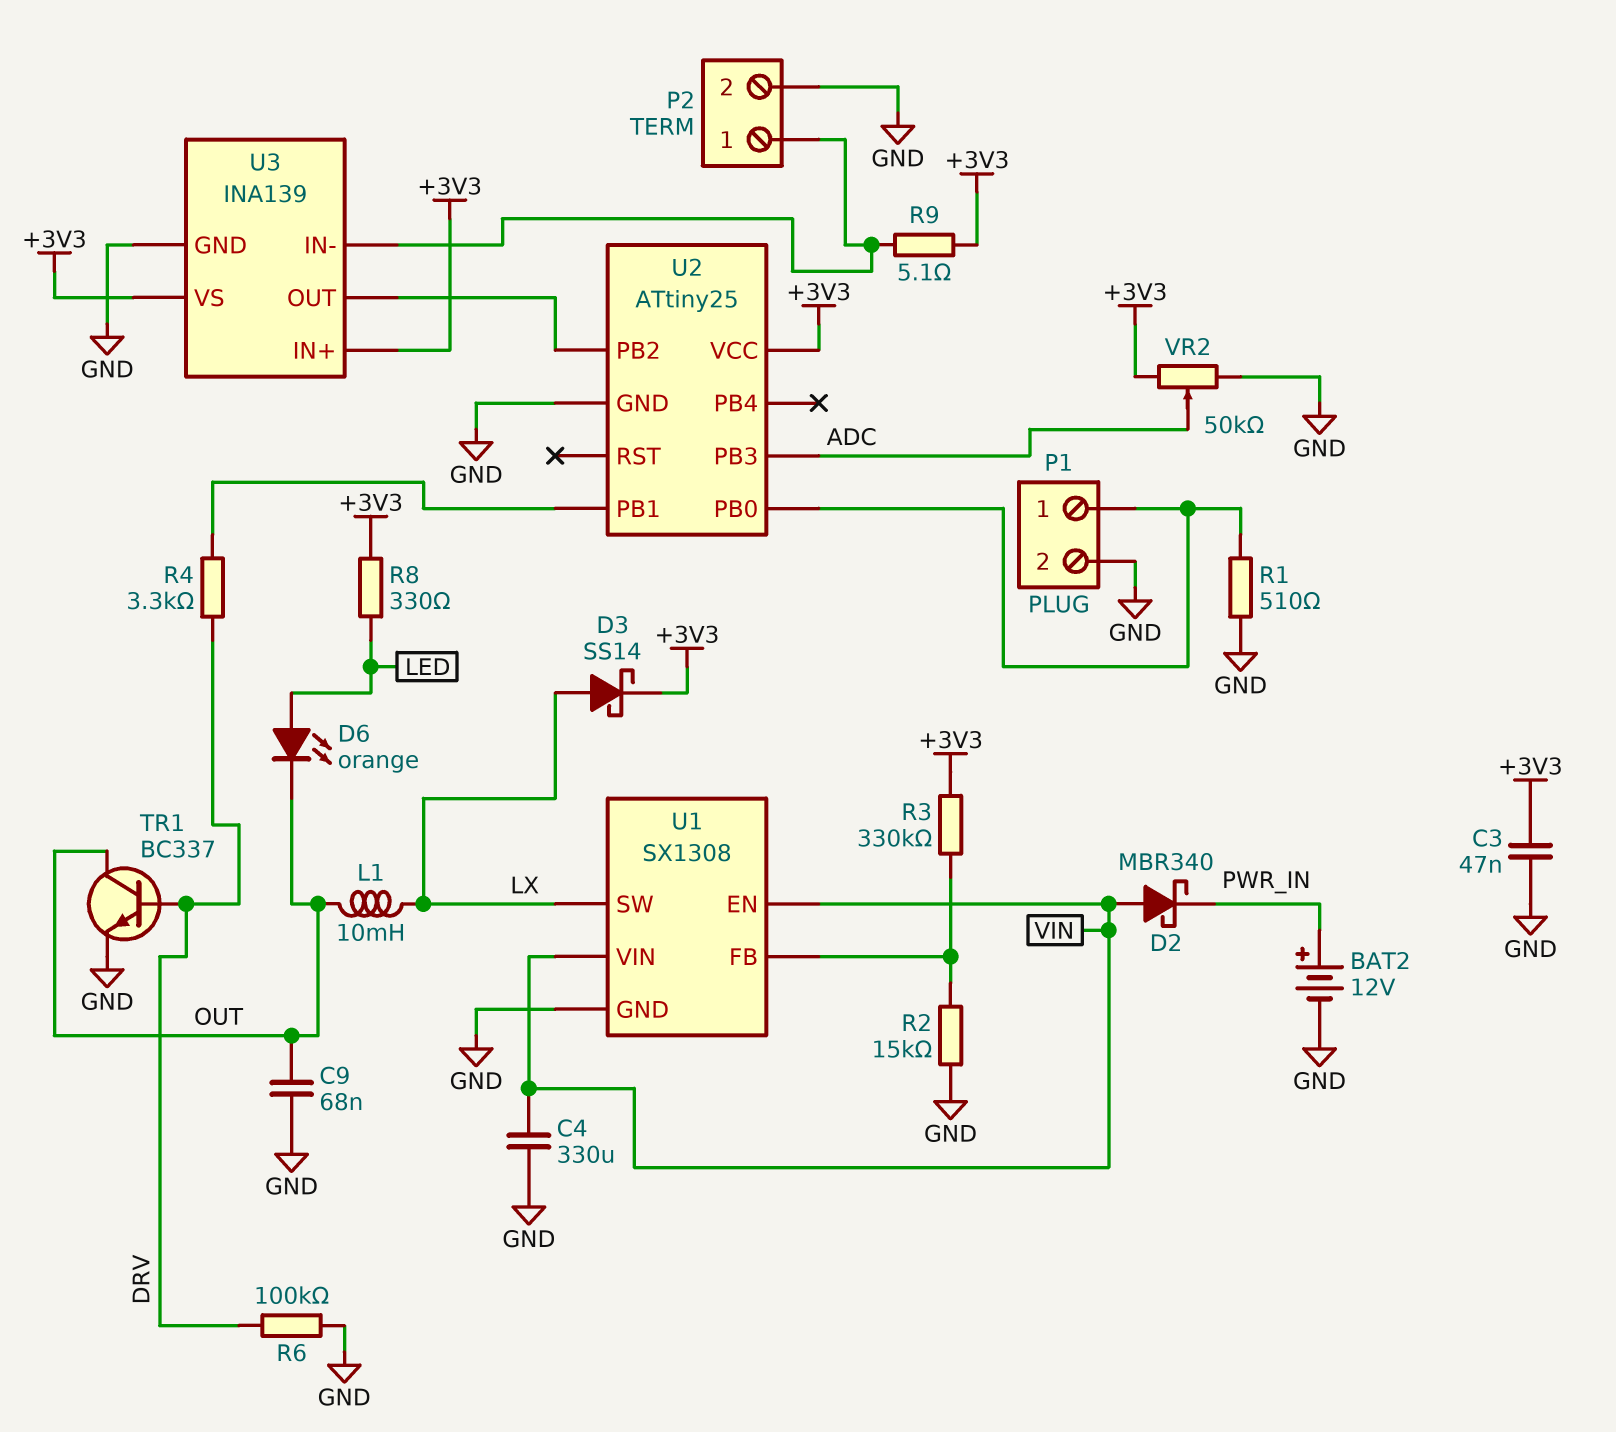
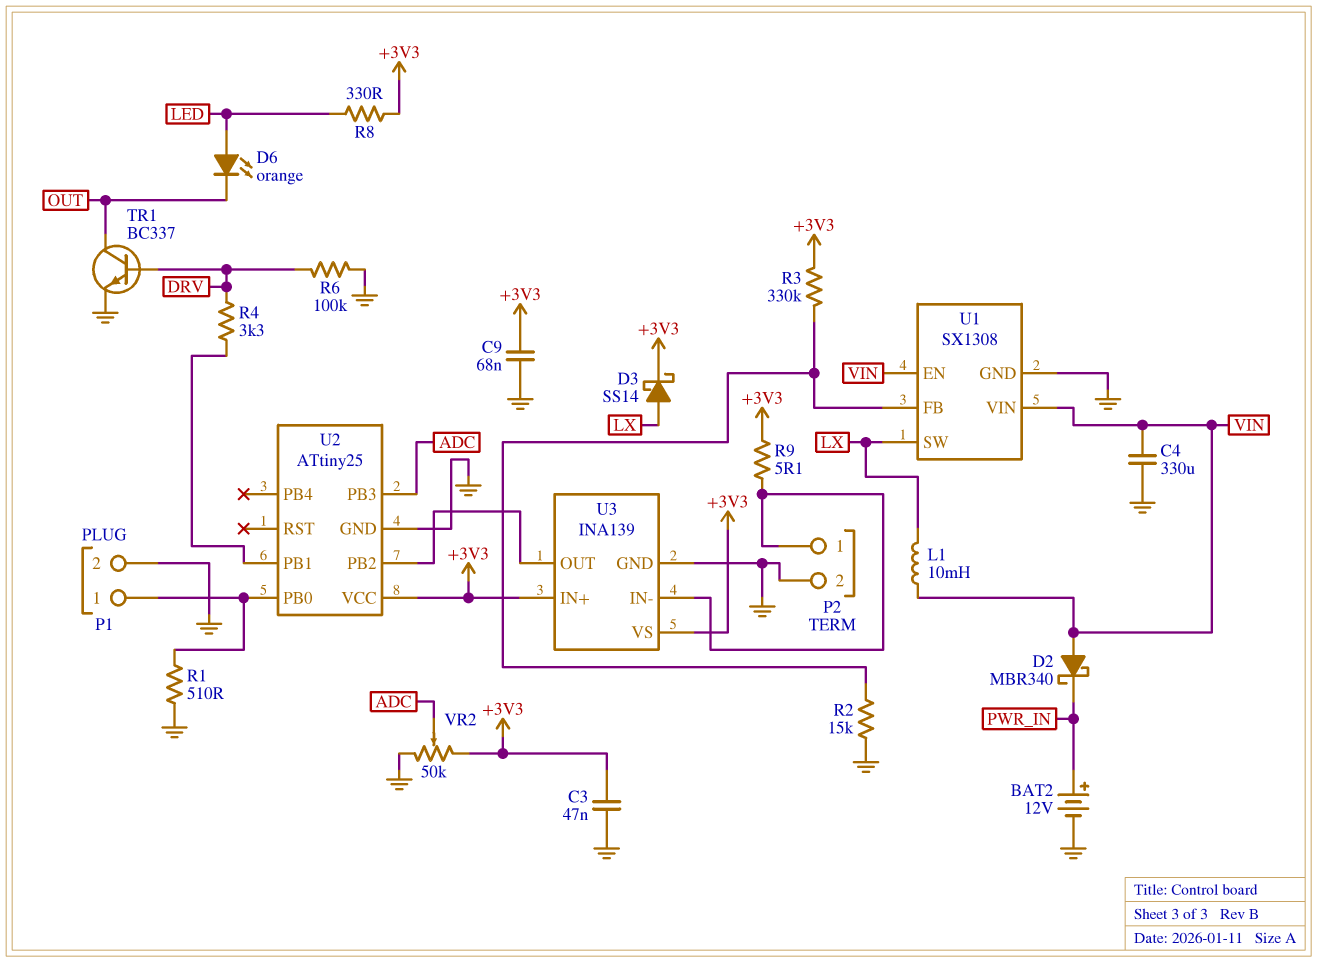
C9: 68nF (GND, OUT) -> 68nF (+3V3, GND)
L1: 10mH (LX, OUT) -> 10mH (LX, VIN)

